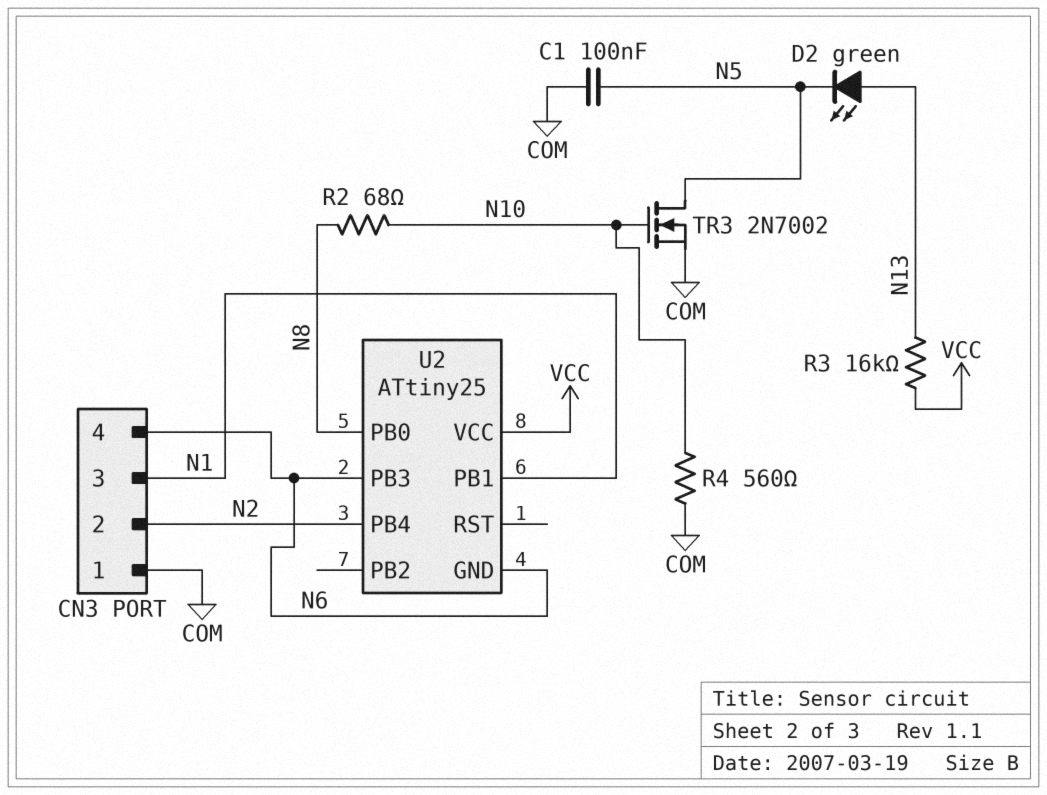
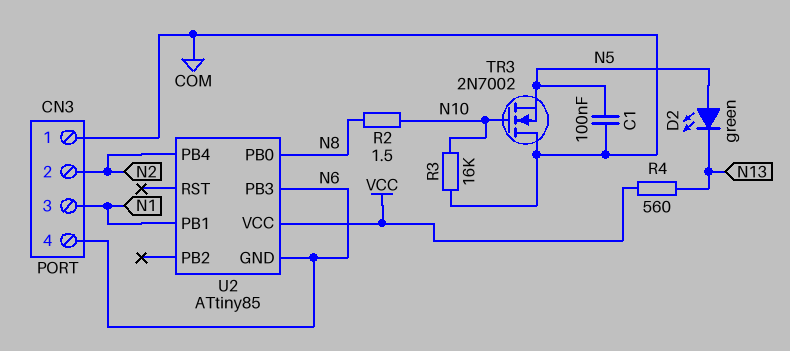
D2: LED green (A N13, K N5) -> LED green (A N5, K N13)
R2: 68 (N8, N10) -> 1.5 (N8, N10)
R3: 16k (N13, VCC) -> 16k (COM, N10)
R4: 560 (COM, N10) -> 560 (N13, VCC)
TR3: NMOS 2N7002 (G N10, D N5, S COM) -> NMOS 2N7002 (G N10, D COM, S N5)
U2: ATtiny25 -> ATtiny85

